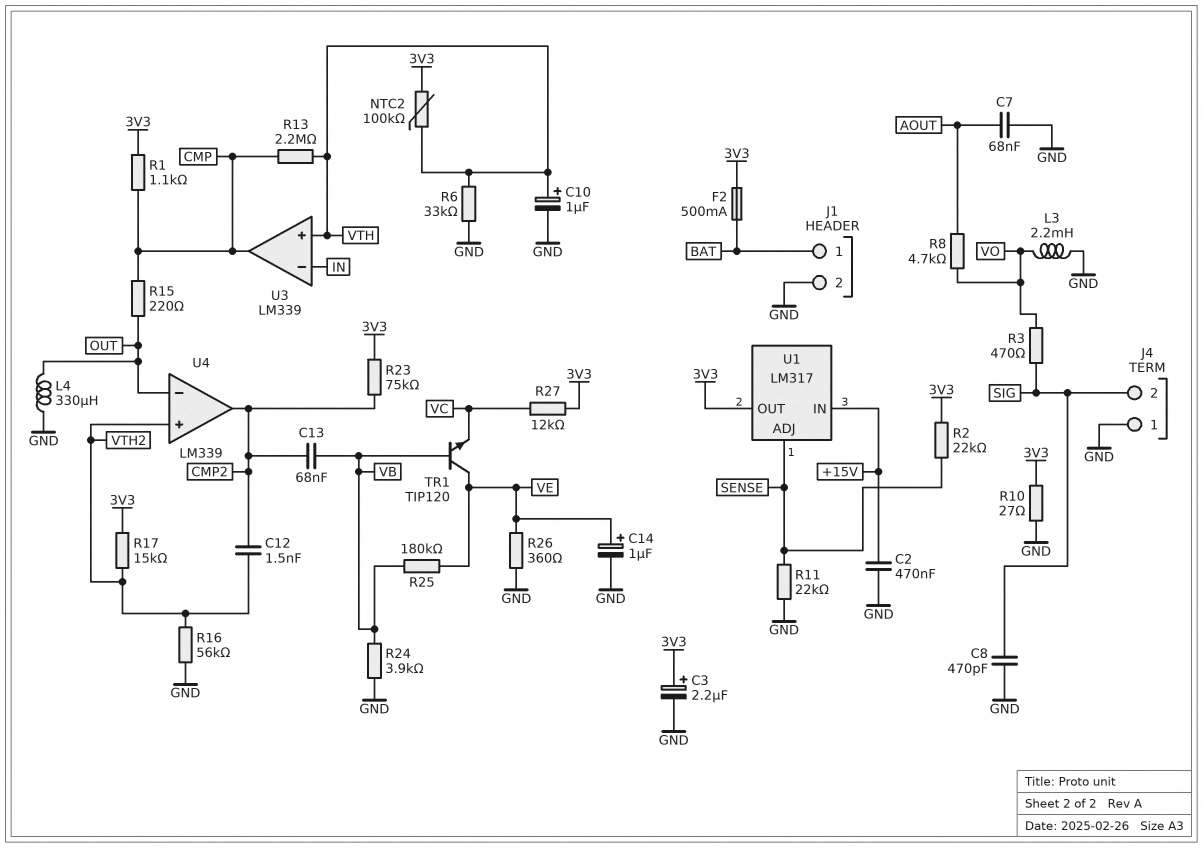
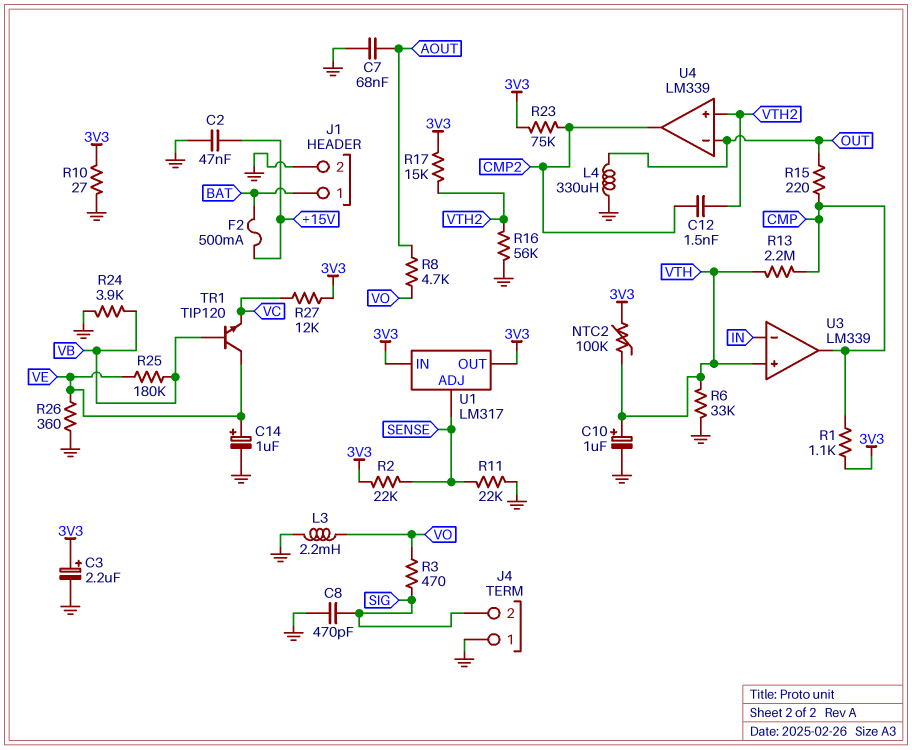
C2: 470nF (+15V, GND) -> 47nF (+15V, GND)
C13: 68nF (CMP2, VB) -> none
F2: 500mA (3V3, BAT) -> 500mA (+15V, BAT)
U1 pin IN: +15V -> 3V3

